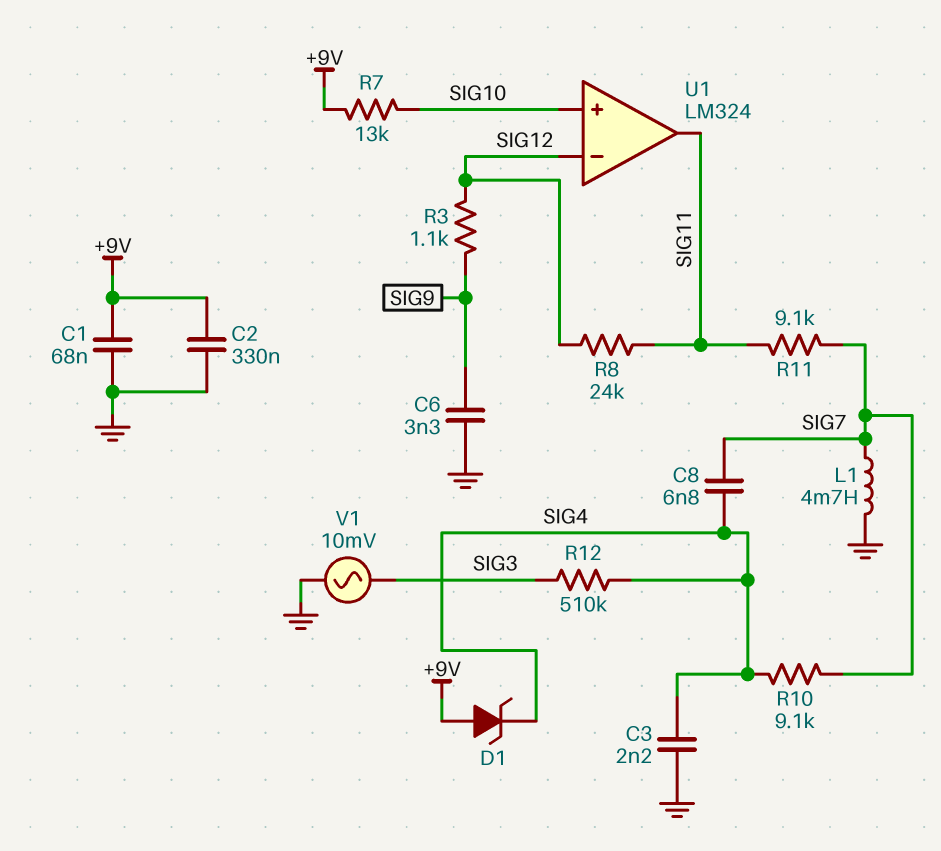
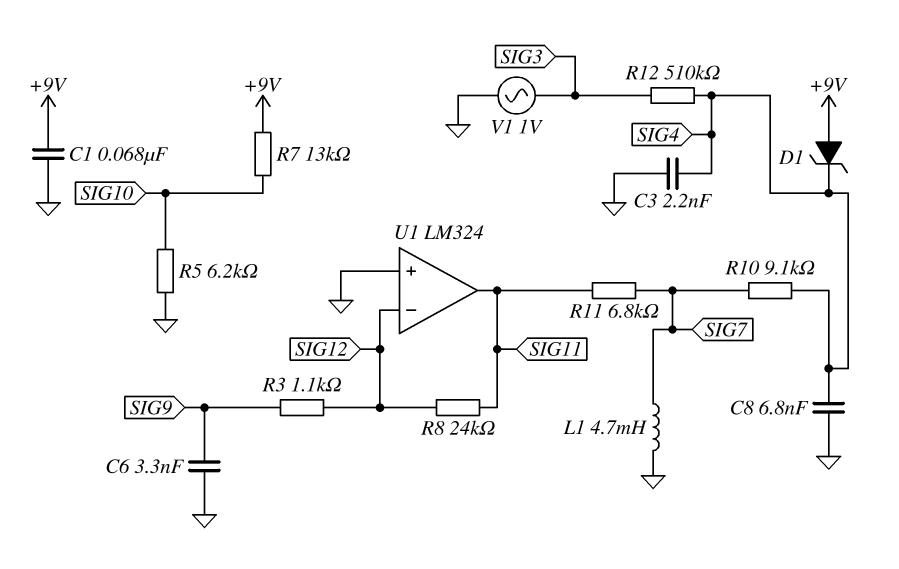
C2: 330nF (+9V, GND) -> none
C8: 6.8nF (SIG4, SIG7) -> 6.8nF (GND, SIG4)
R5: none -> 6.2k (GND, SIG10)
R11: 9.1k (SIG7, SIG11) -> 6.8k (SIG7, SIG11)
U1 pin in+: SIG10 -> GND
V1: AC 10mV (GND, SIG3) -> AC 1V (GND, SIG3)

